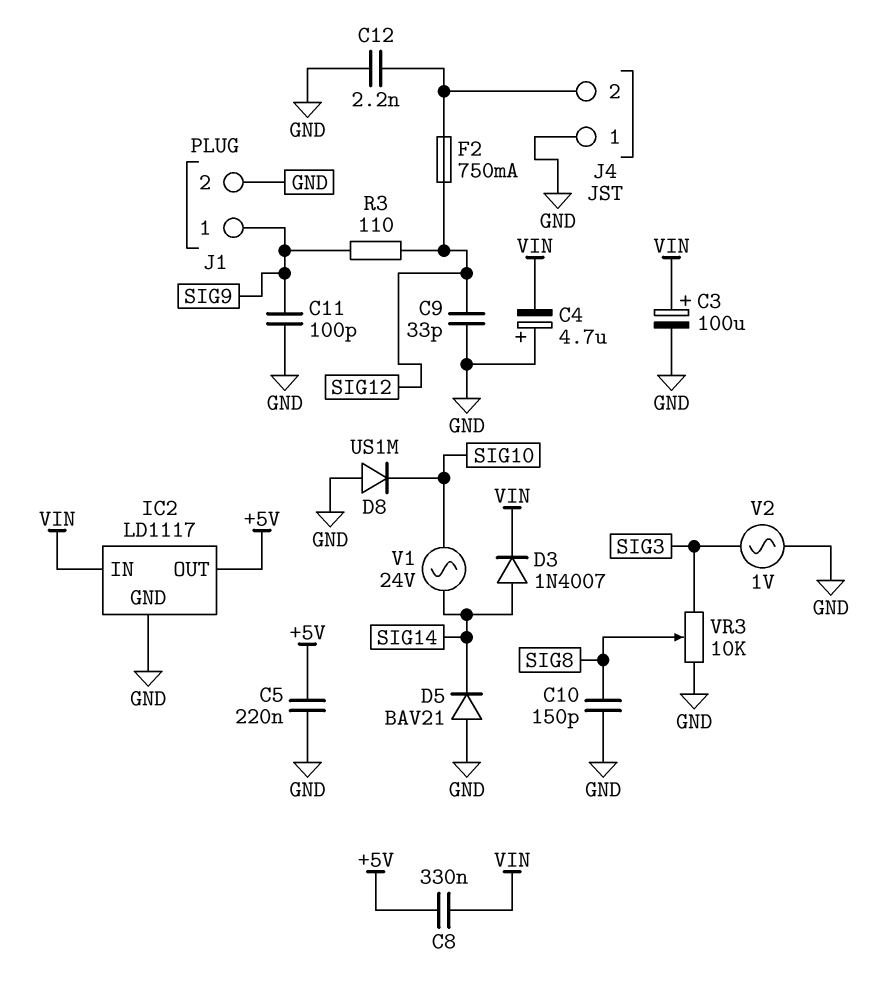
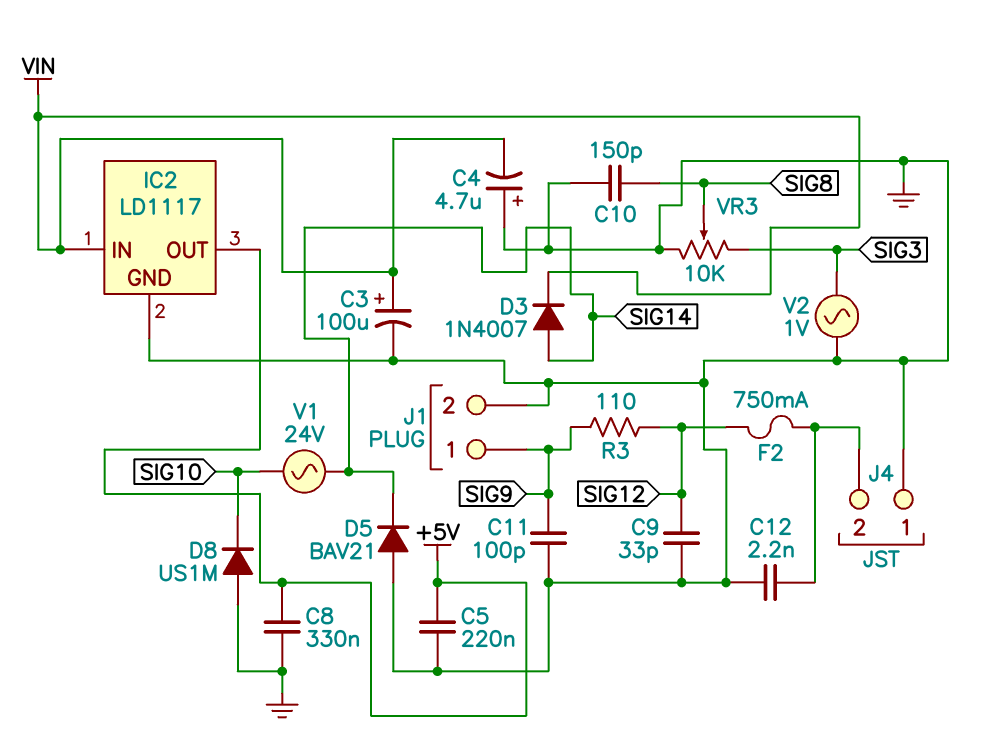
C8: 330nF (+5V, VIN) -> 330nF (+5V, GND)

